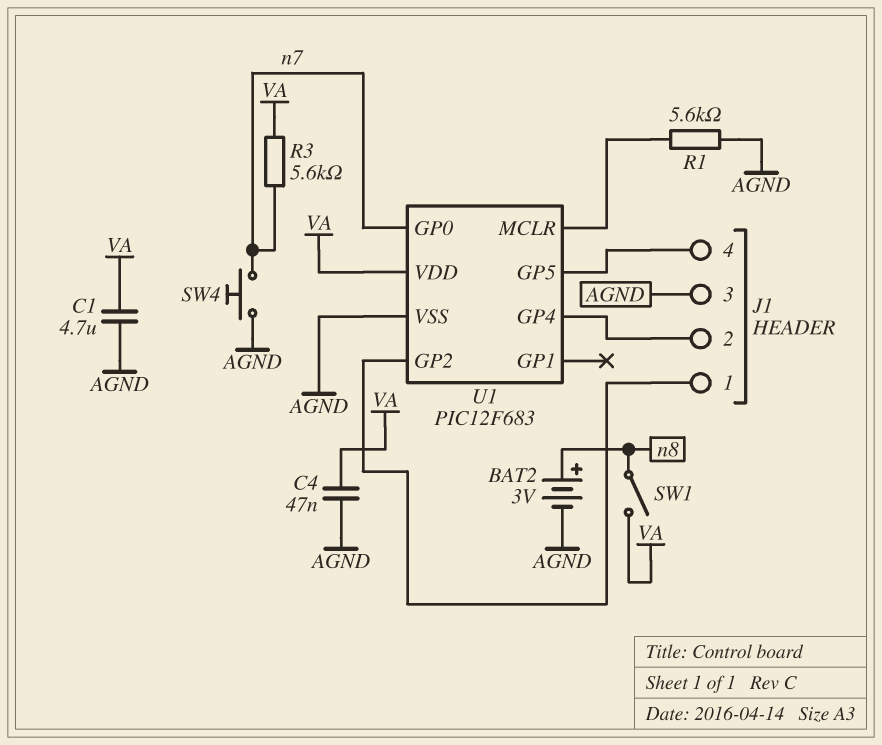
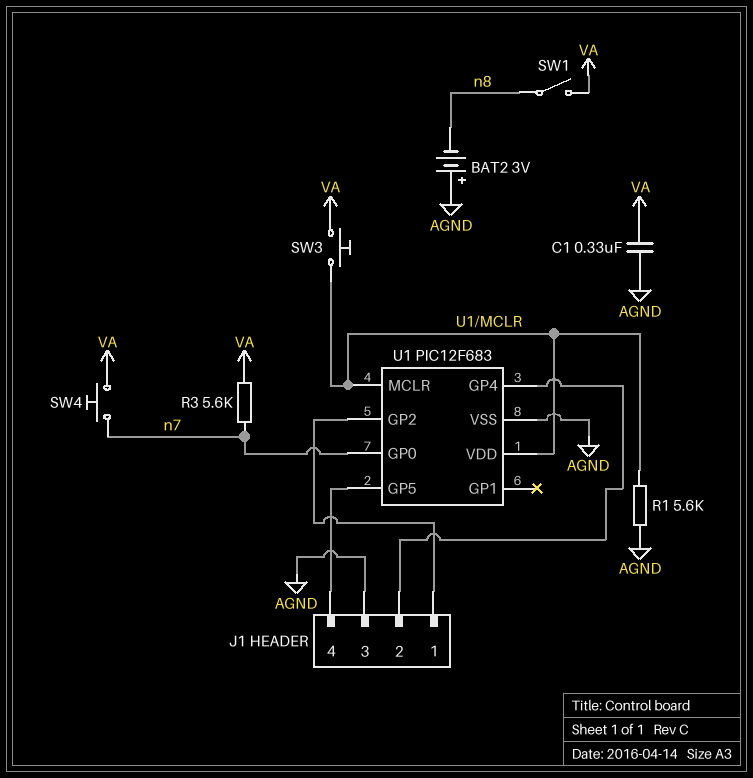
BAT2: 3V (plus n8, minus AGND) -> 3V (plus AGND, minus n8)
C1: 4.7uF (AGND, VA) -> 330nF (AGND, VA)
C4: 47nF (AGND, VA) -> none
SW3: none -> button (U1/MCLR, VA)
SW4: button (AGND, n7) -> button (VA, n7)
U1 pin VDD: VA -> U1/MCLR

